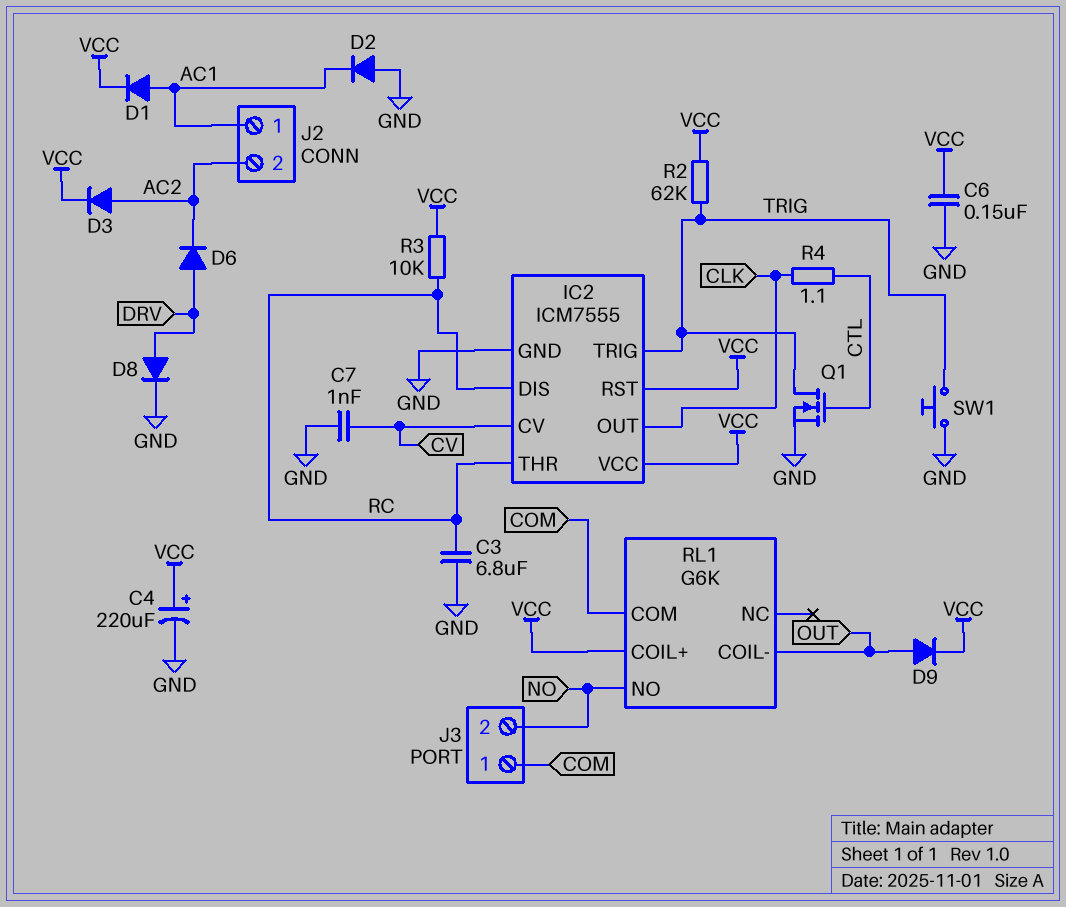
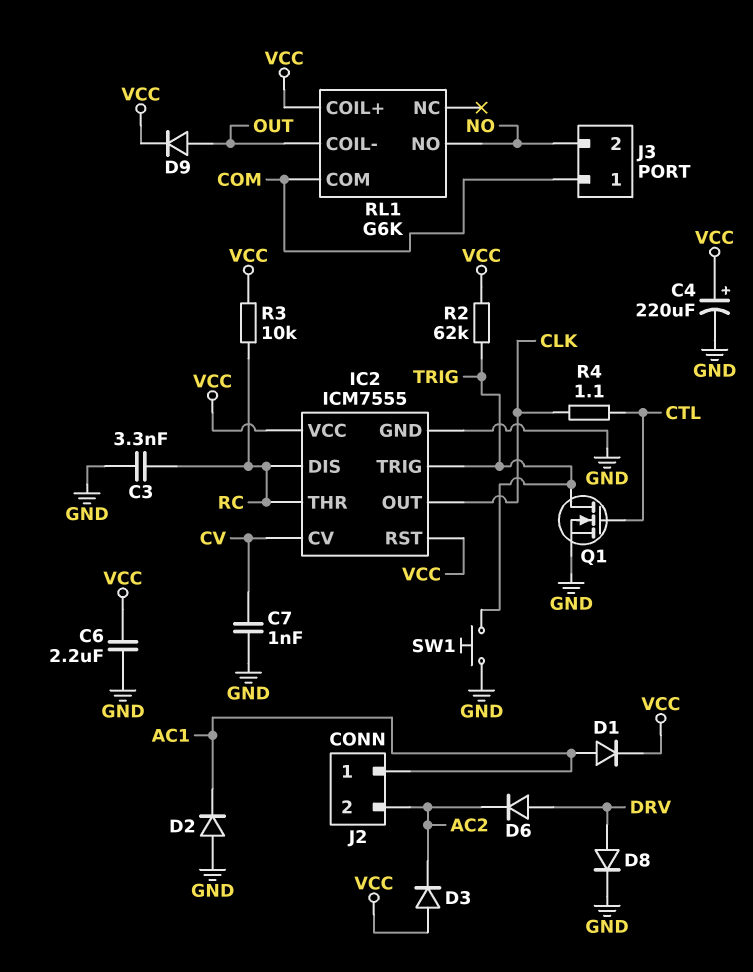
C3: 6.8uF (GND, RC) -> 3.3nF (GND, RC)
C6: 150nF (GND, VCC) -> 2.2uF (GND, VCC)
D3: diode (A AC2, K VCC) -> diode (A VCC, K AC2)

